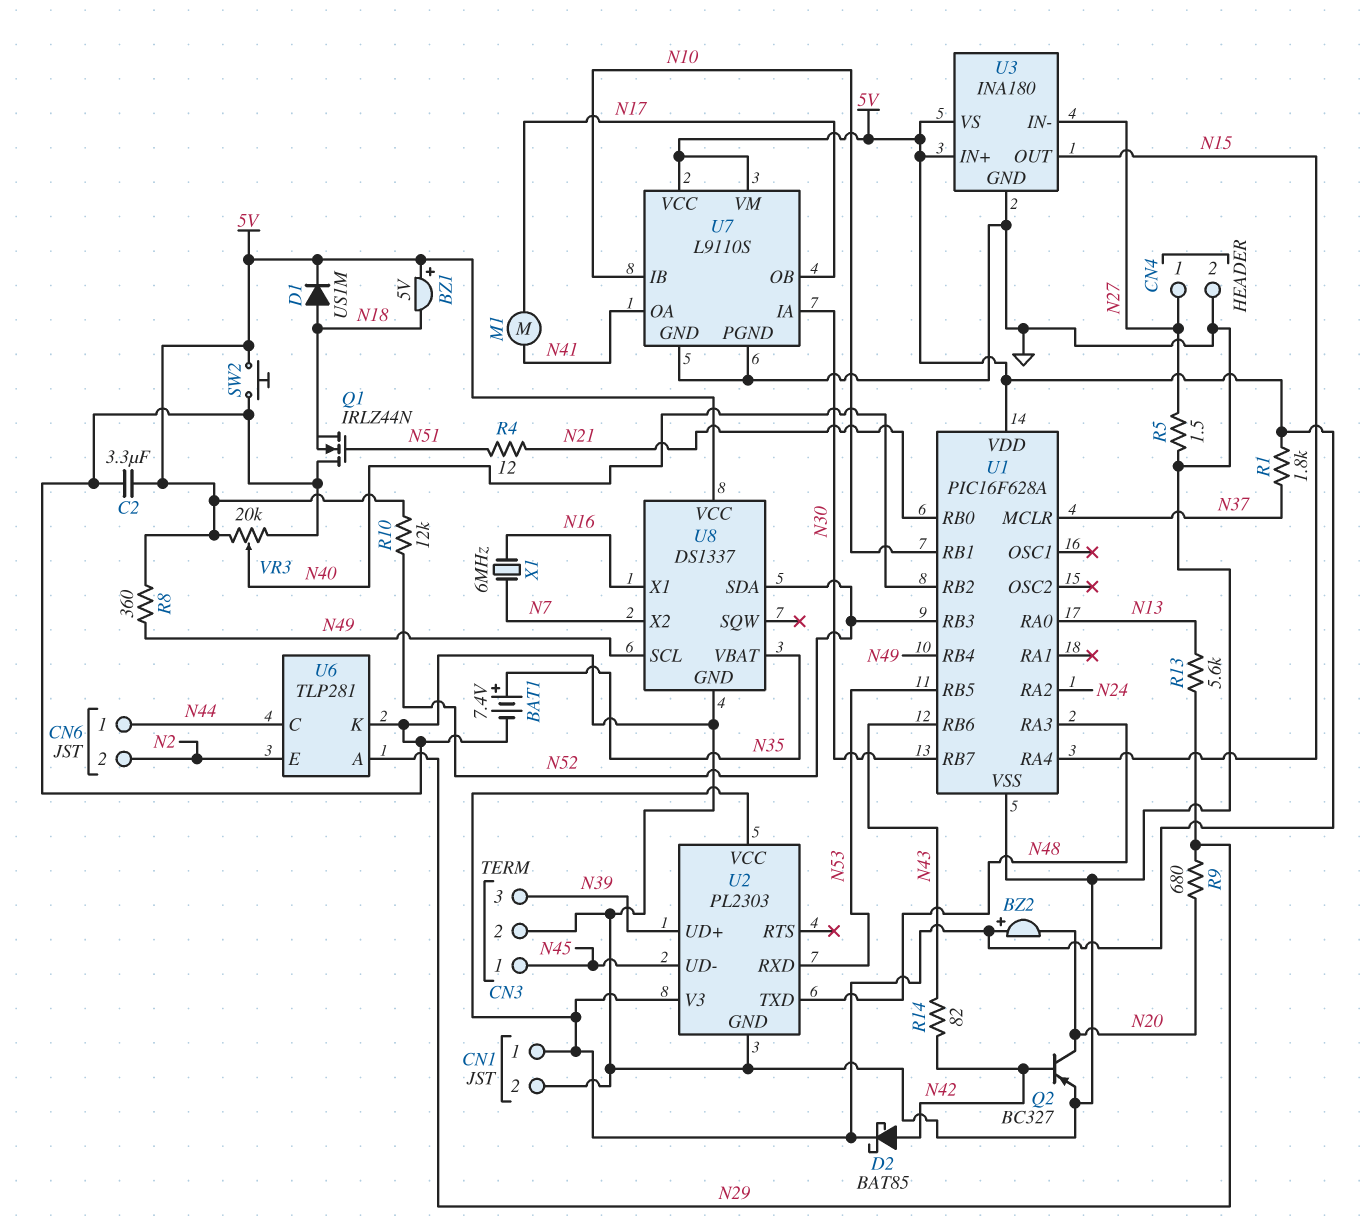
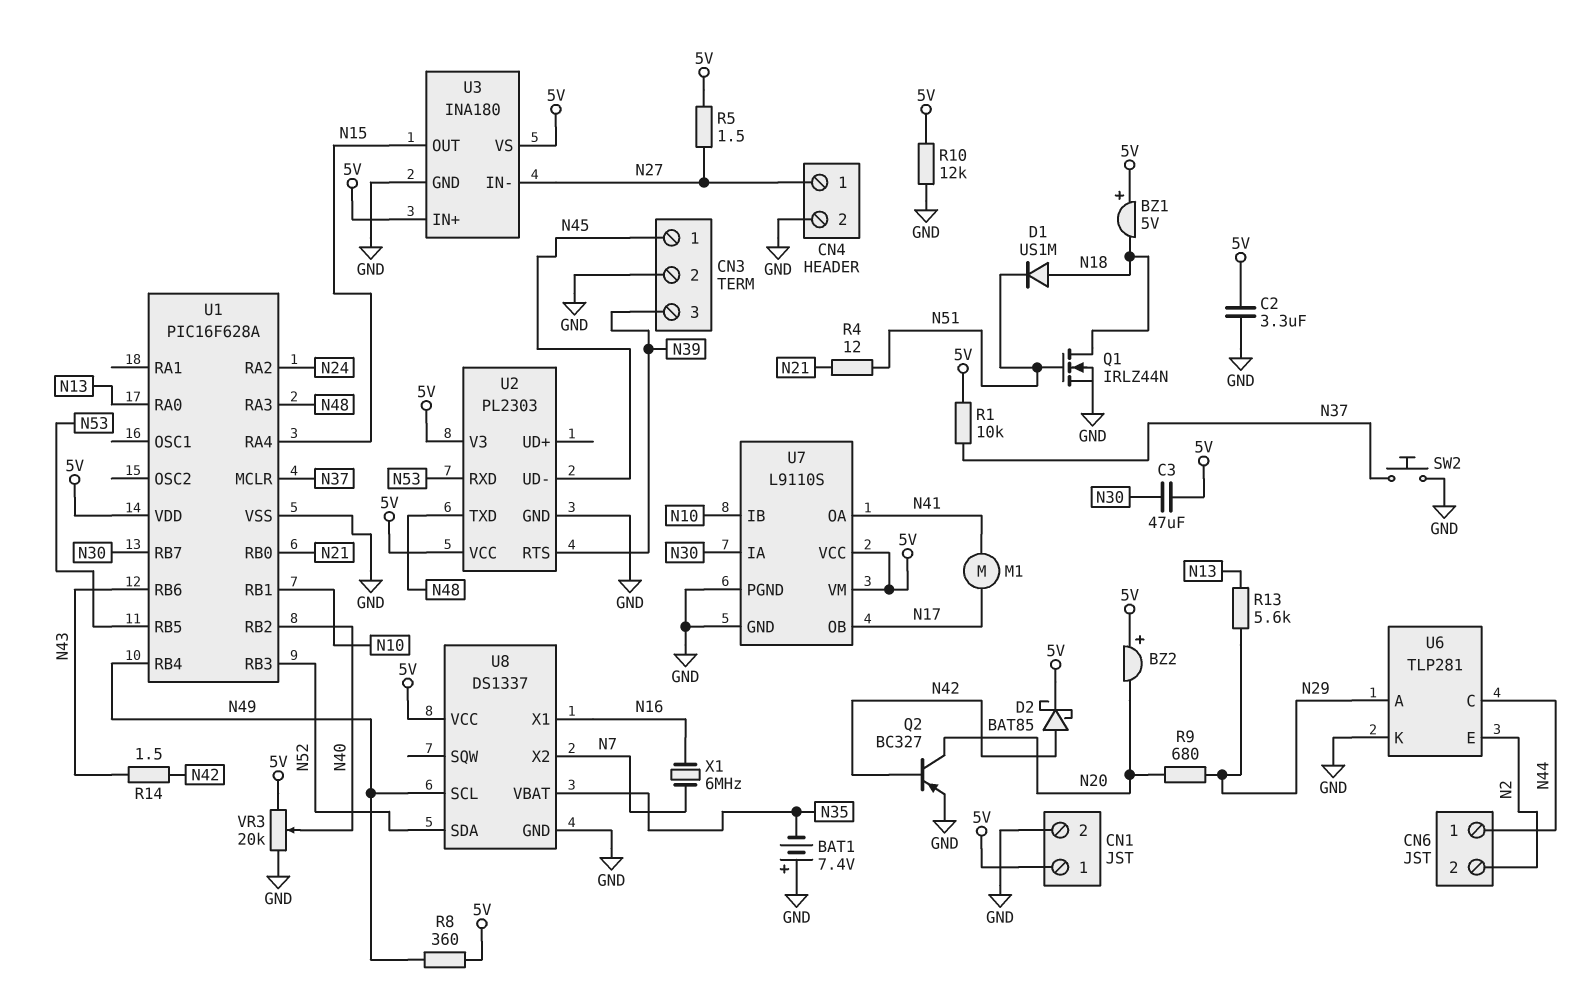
BAT1: 7.4V (plus N35, minus GND) -> 7.4V (plus GND, minus N35)
C3: none -> 47uF (5V, N30)
D1: diode US1M (A N18, K 5V) -> diode US1M (A N18, K N51)
Q1: NMOS IRLZ44N (G N51, D GND, S N18) -> NMOS IRLZ44N (G N51, D N18, S GND)
R1: 1.8k (5V, N37) -> 10k (5V, N37)
R5: 1.5 (GND, N27) -> 1.5 (5V, N27)
R10: 12k (5V, N52) -> 12k (5V, GND)
R14: 82 (N42, N43) -> 1.5 (N42, N43)
SW2: button (5V, GND) -> button (GND, N37)
U2 pin RTS: none -> N39
U2 pin UD+: N39 -> none

